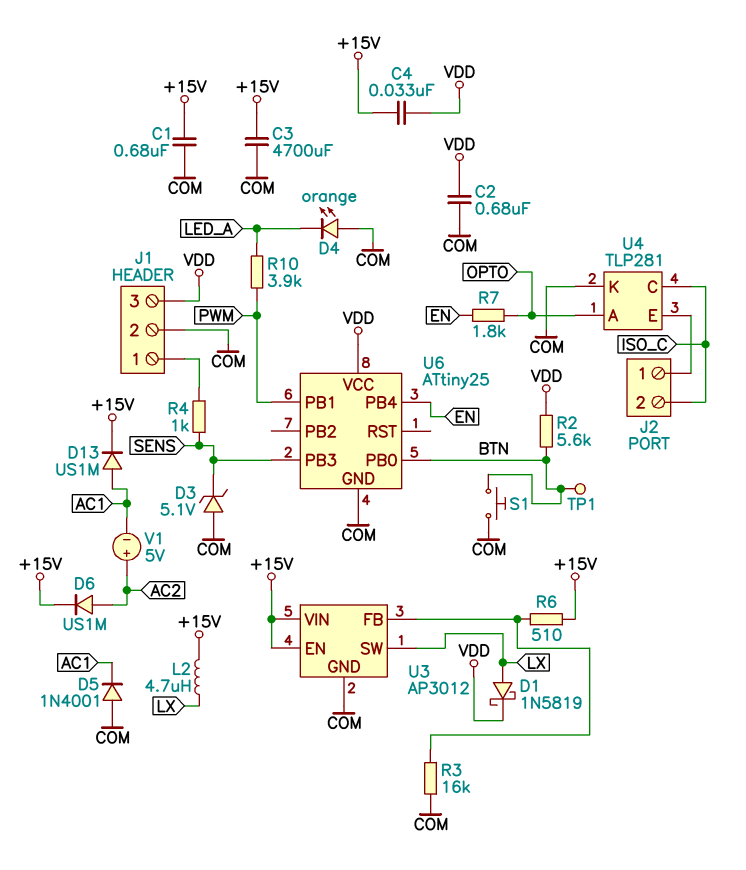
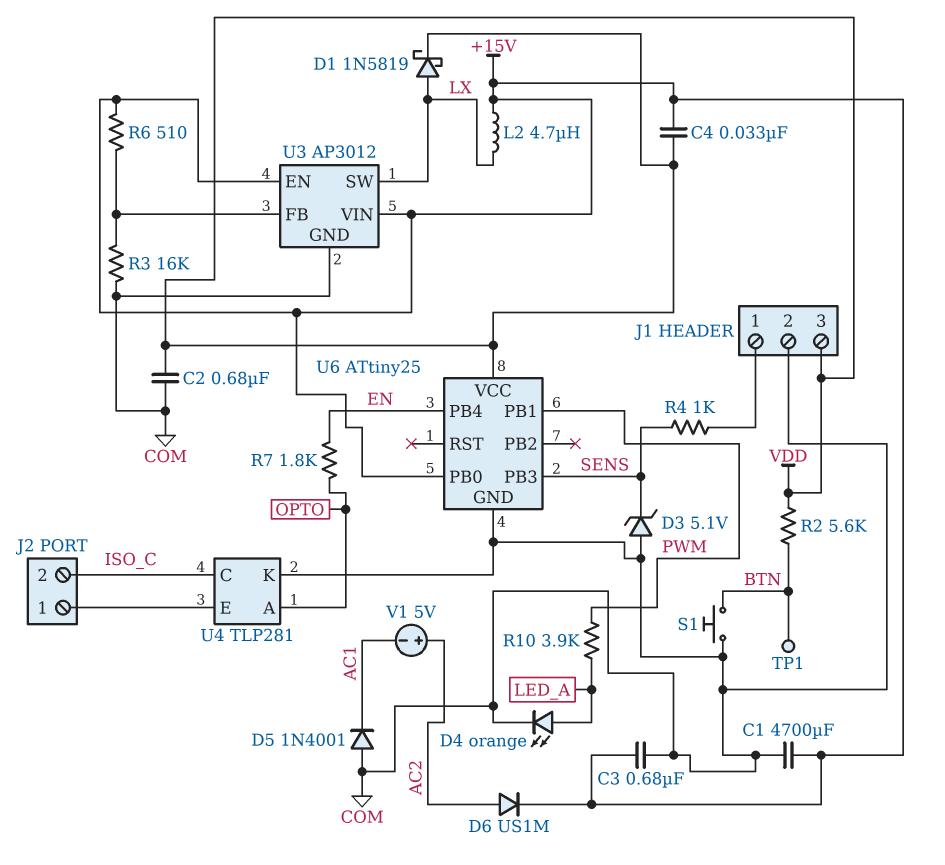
C1: 680nF (+15V, COM) -> 4700uF (+15V, COM)
C3: 4700uF (+15V, COM) -> 680nF (+15V, COM)
D4: LED orange (A COM, K LED_A) -> LED orange (A LED_A, K COM)
D13: diode US1M (A AC1, K +15V) -> none
U6 pin PB0: BTN -> +15V

